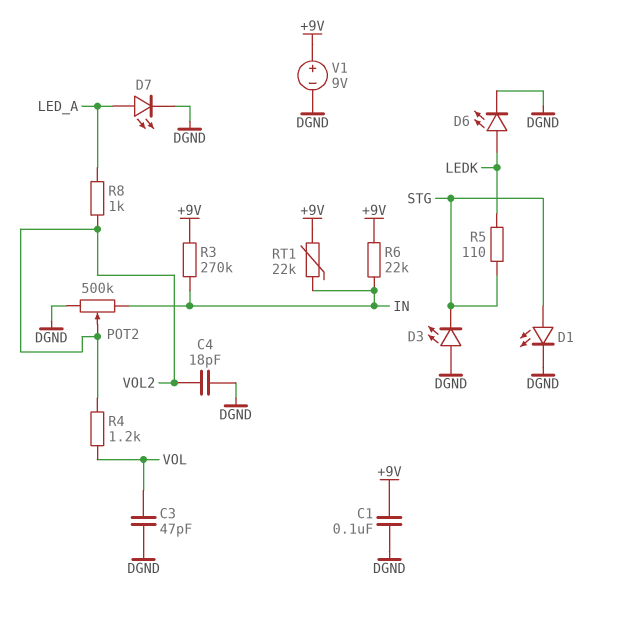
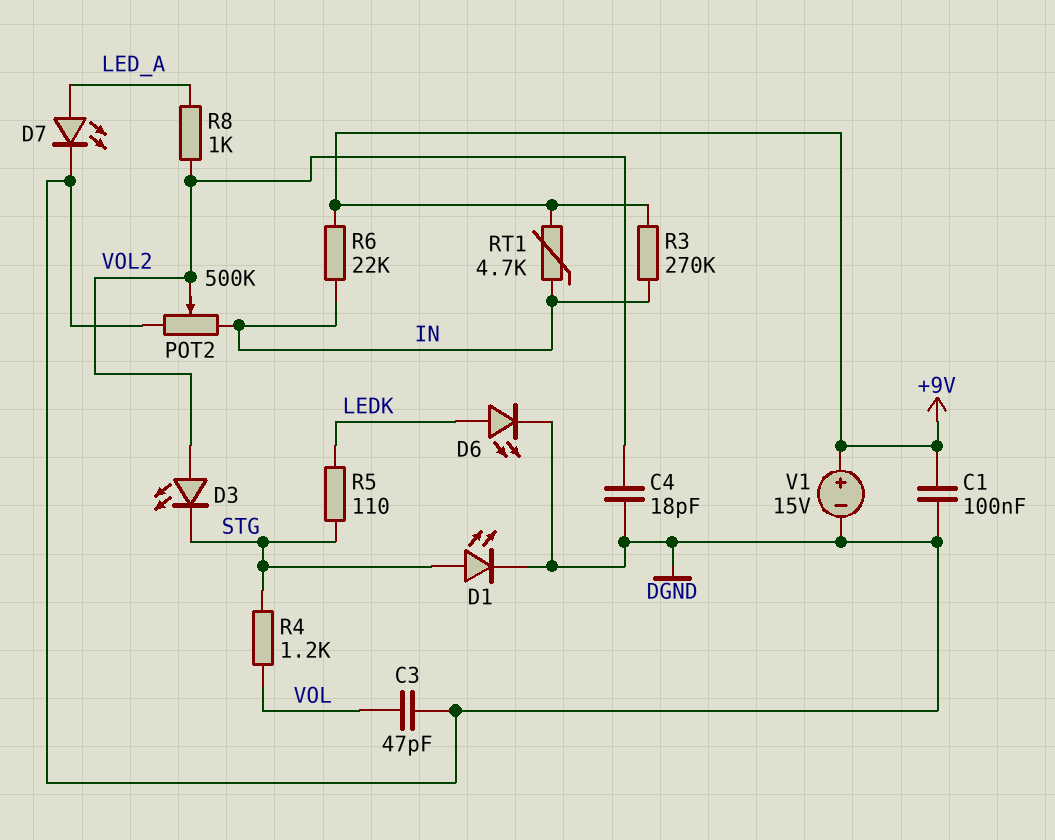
D3: LED (A DGND, K STG) -> LED (A VOL2, K STG)
R4: 1.2k (VOL, VOL2) -> 1.2k (STG, VOL)
RT1: 22k (+9V, IN) -> 4.7k (+9V, IN)
V1: 9V (plus +9V, minus DGND) -> 15V (plus +9V, minus DGND)

